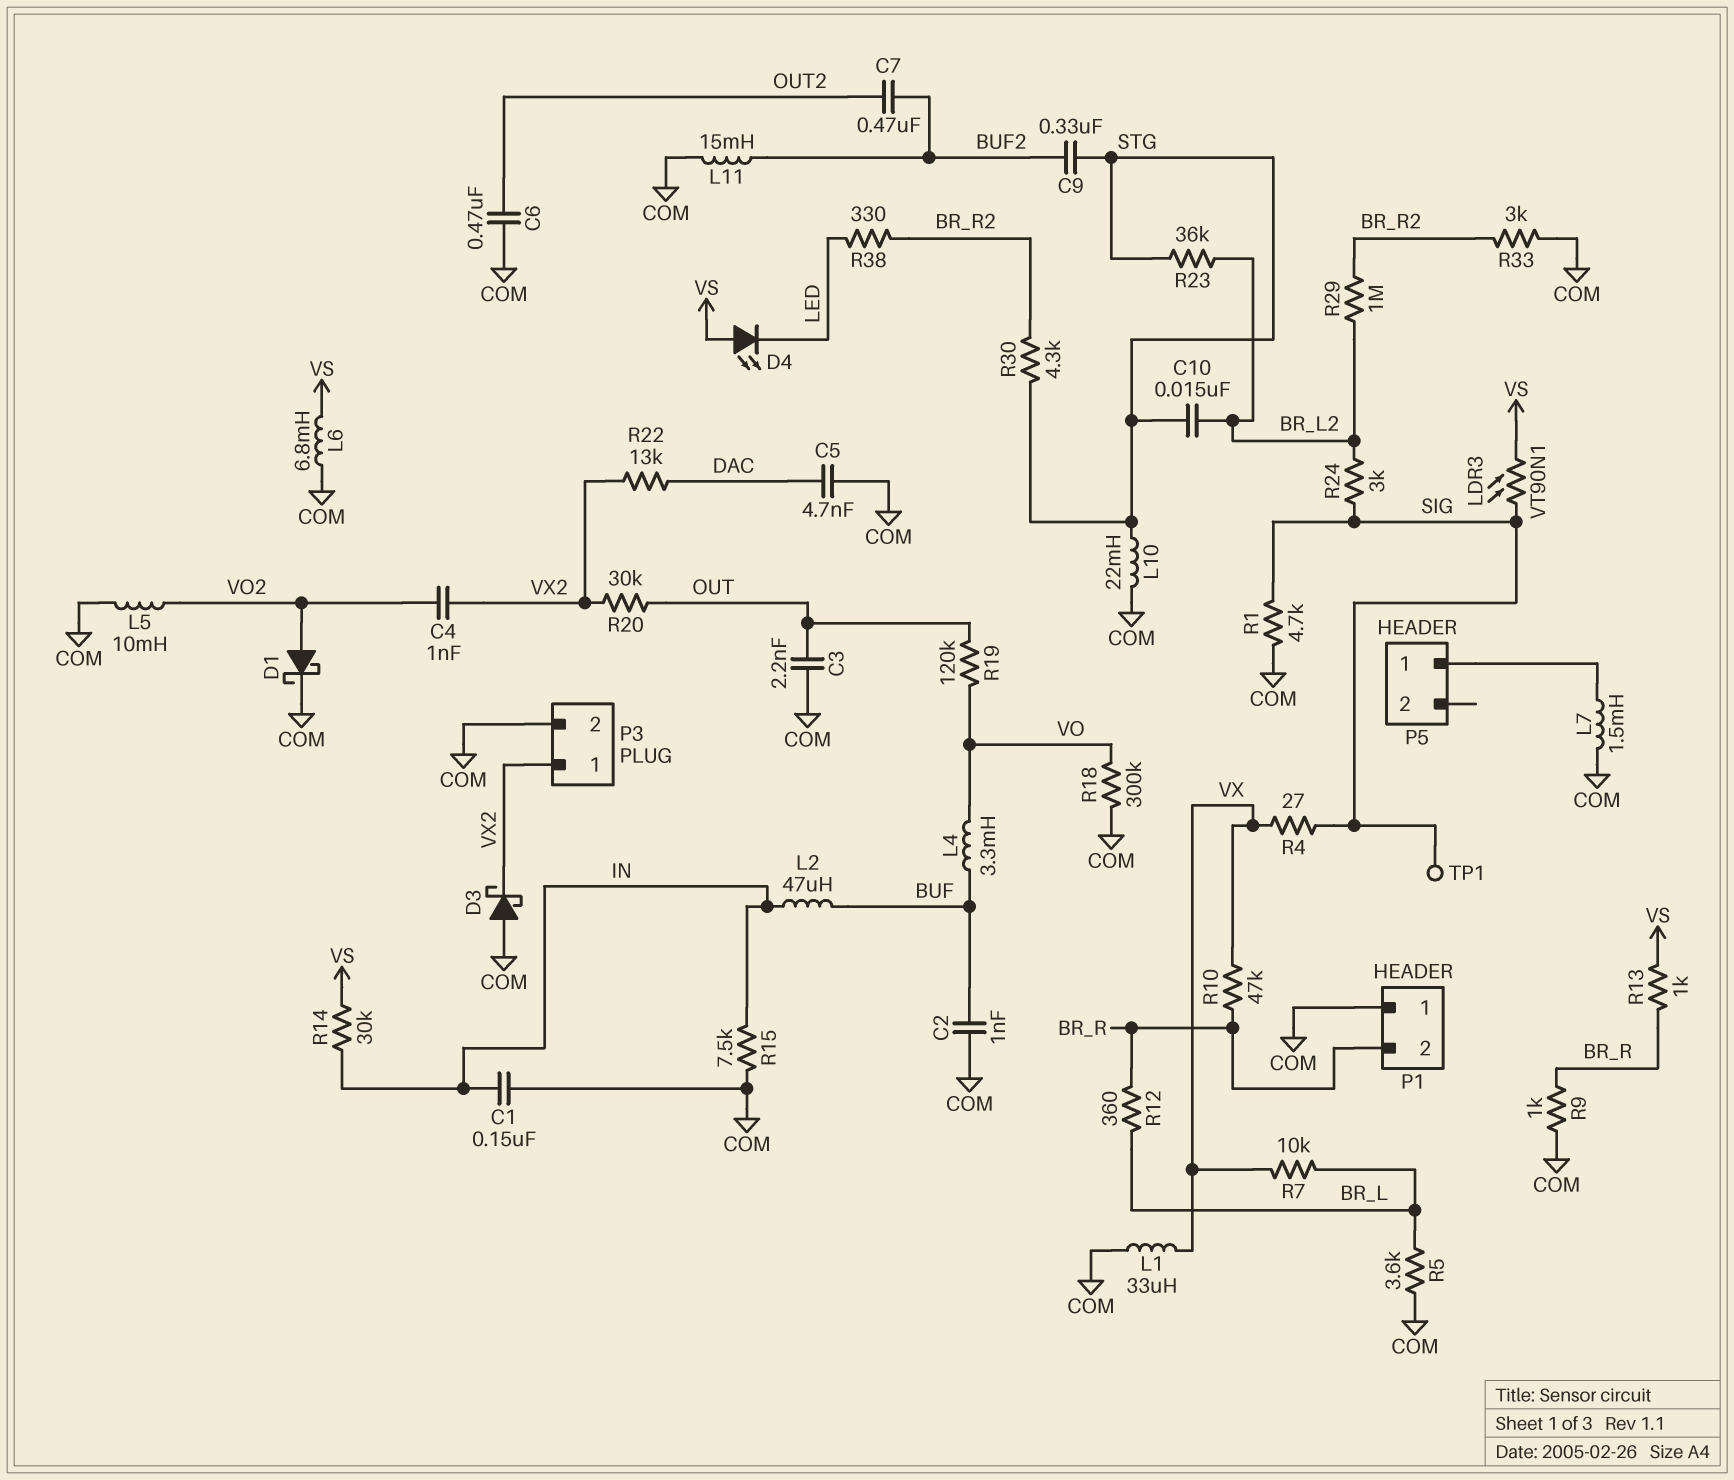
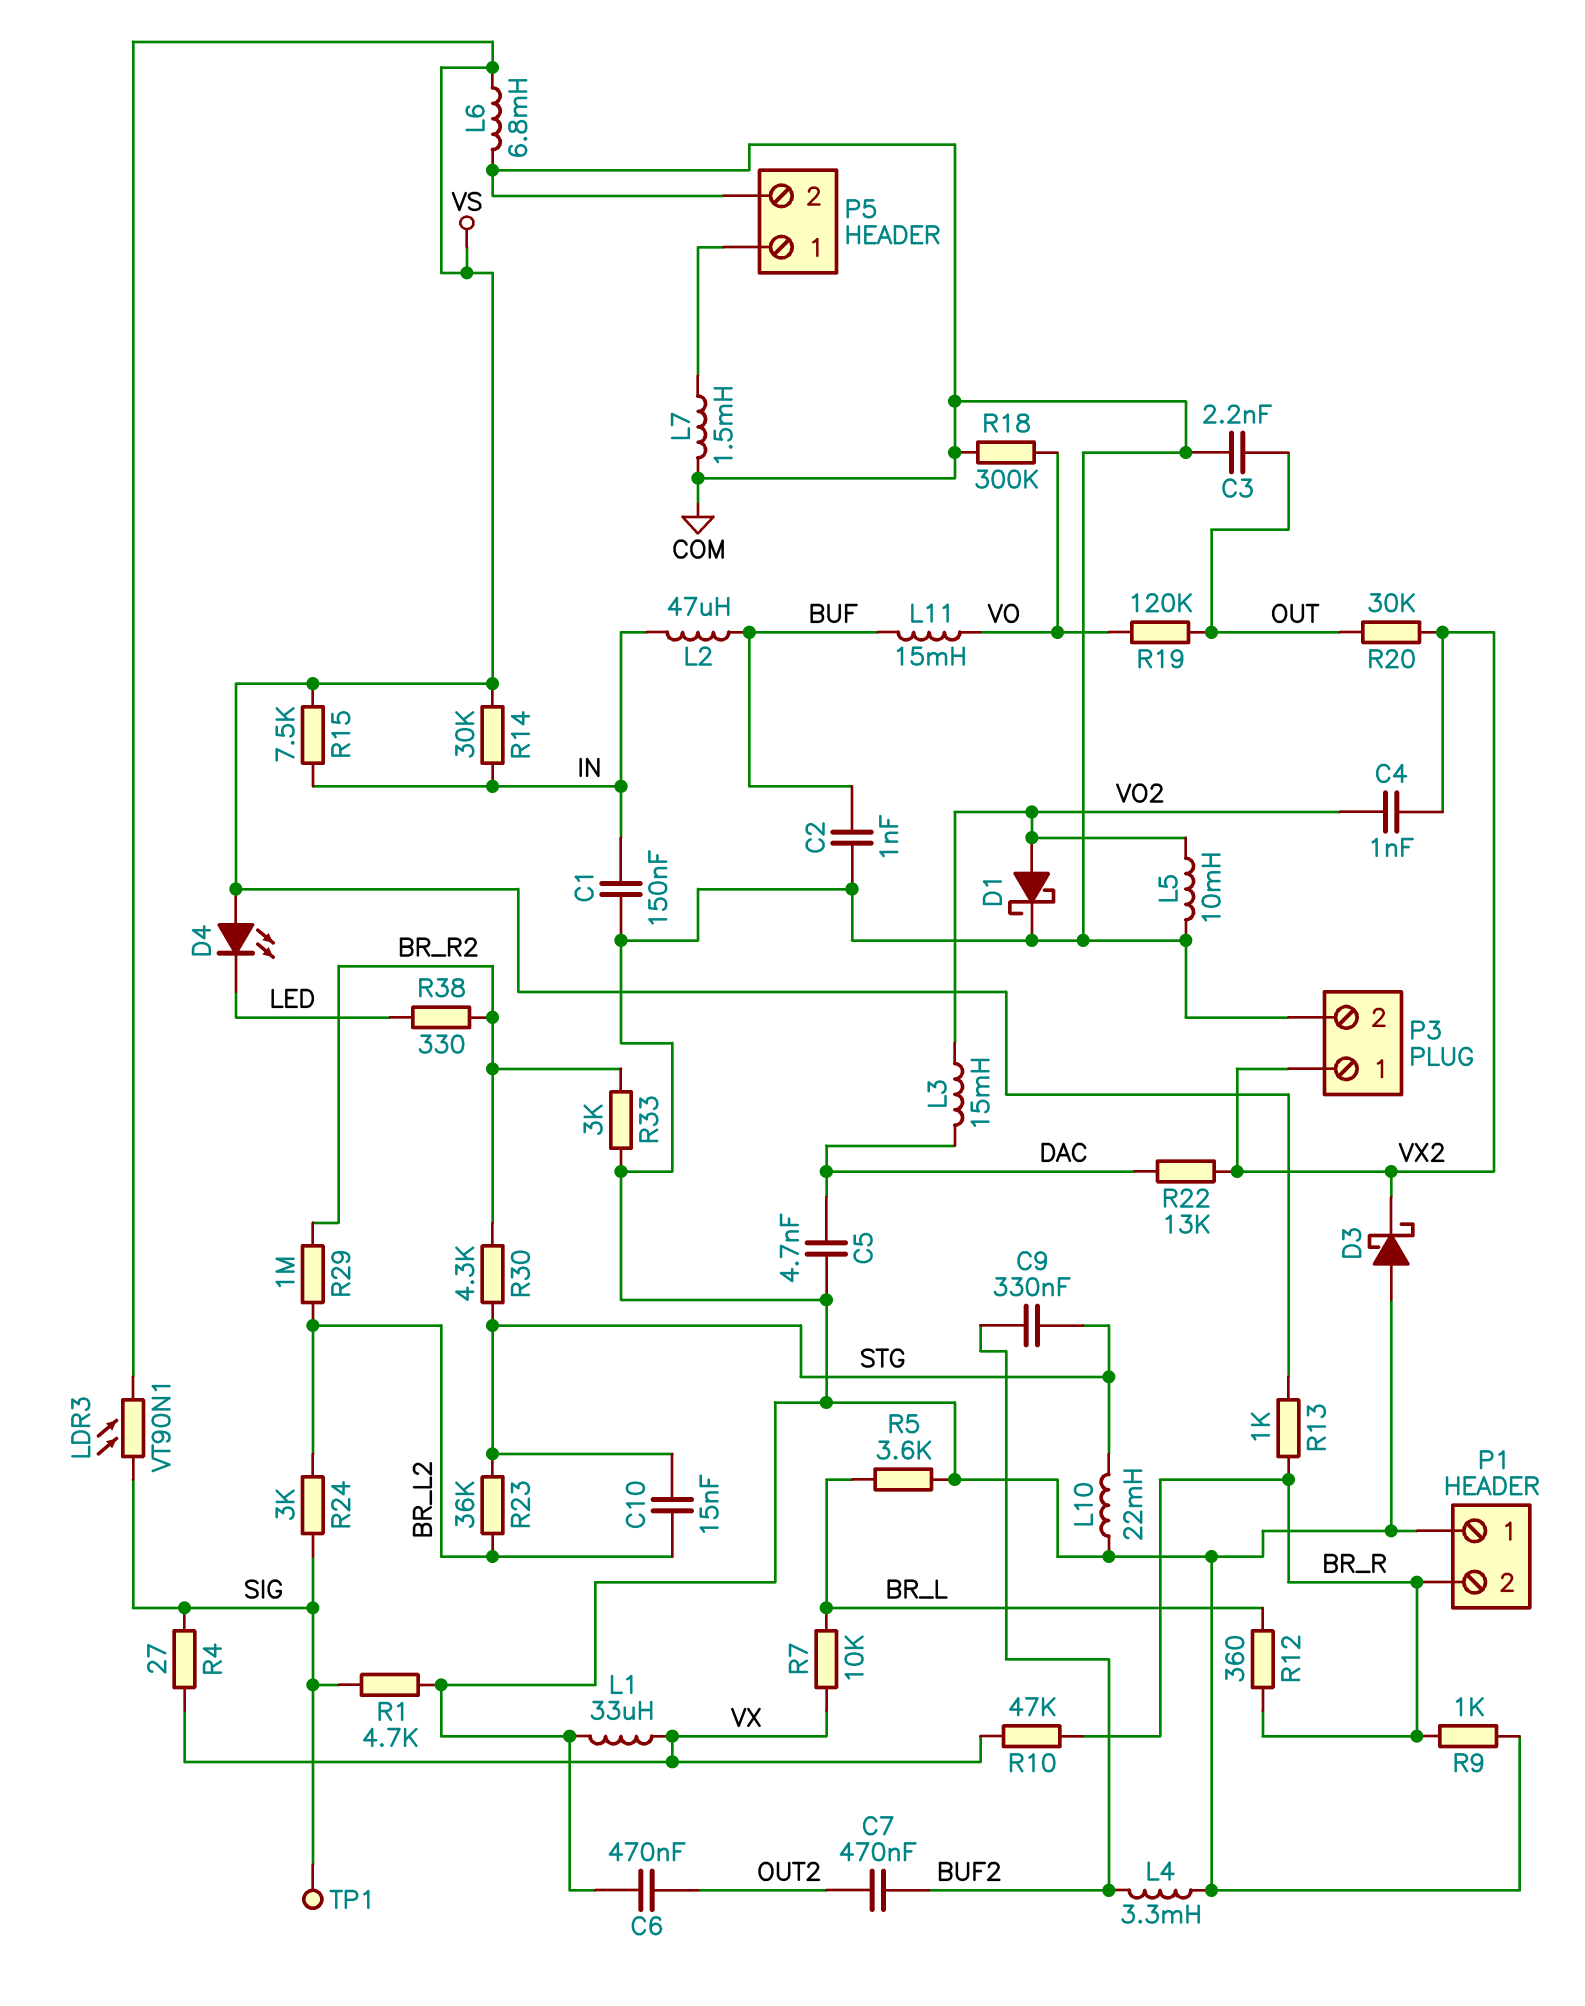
L3: none -> 15mH (DAC, VO2)
L4: 3.3mH (BUF, VO) -> 3.3mH (BUF2, COM)
L11: 15mH (BUF2, COM) -> 15mH (BUF, VO)
P5 pin 2: none -> COM
R15: 7.5k (COM, IN) -> 7.5k (IN, VS)

